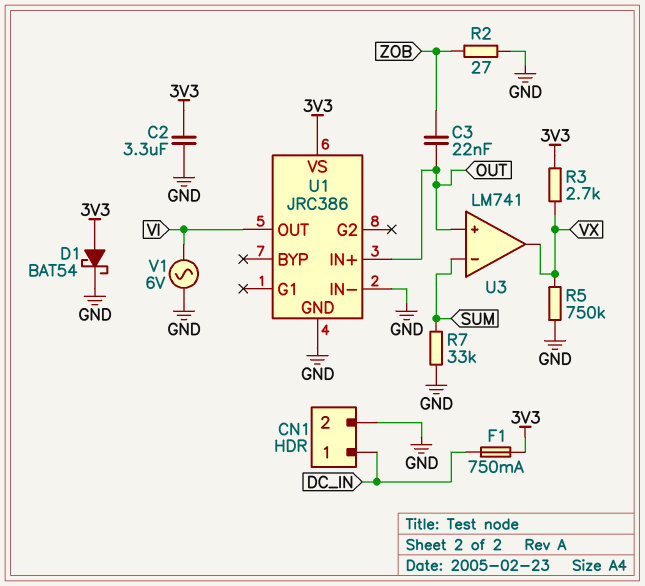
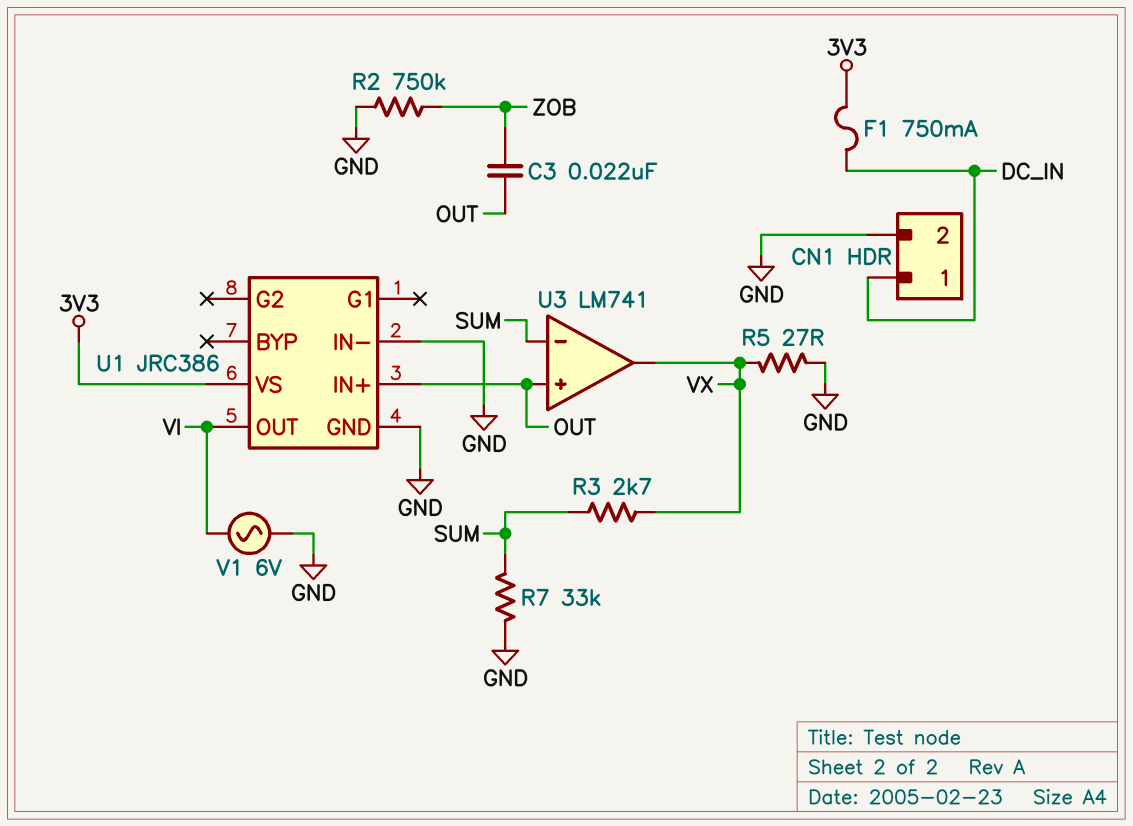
C2: 3.3uF (3V3, GND) -> none
D1: schottky BAT54 (A 3V3, K GND) -> none
R2: 27 (GND, ZOB) -> 750k (GND, ZOB)
R3: 2.7k (3V3, VX) -> 2.7k (SUM, VX)
R5: 750k (GND, VX) -> 27 (GND, VX)

